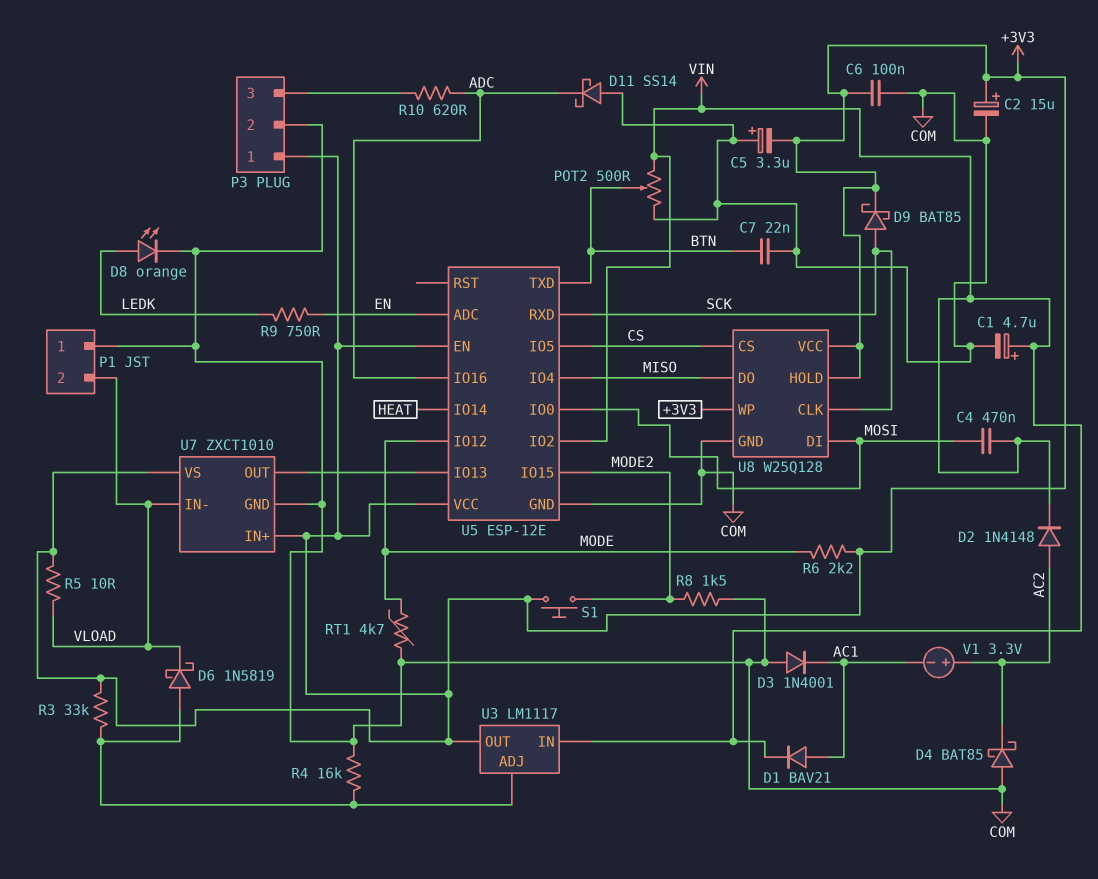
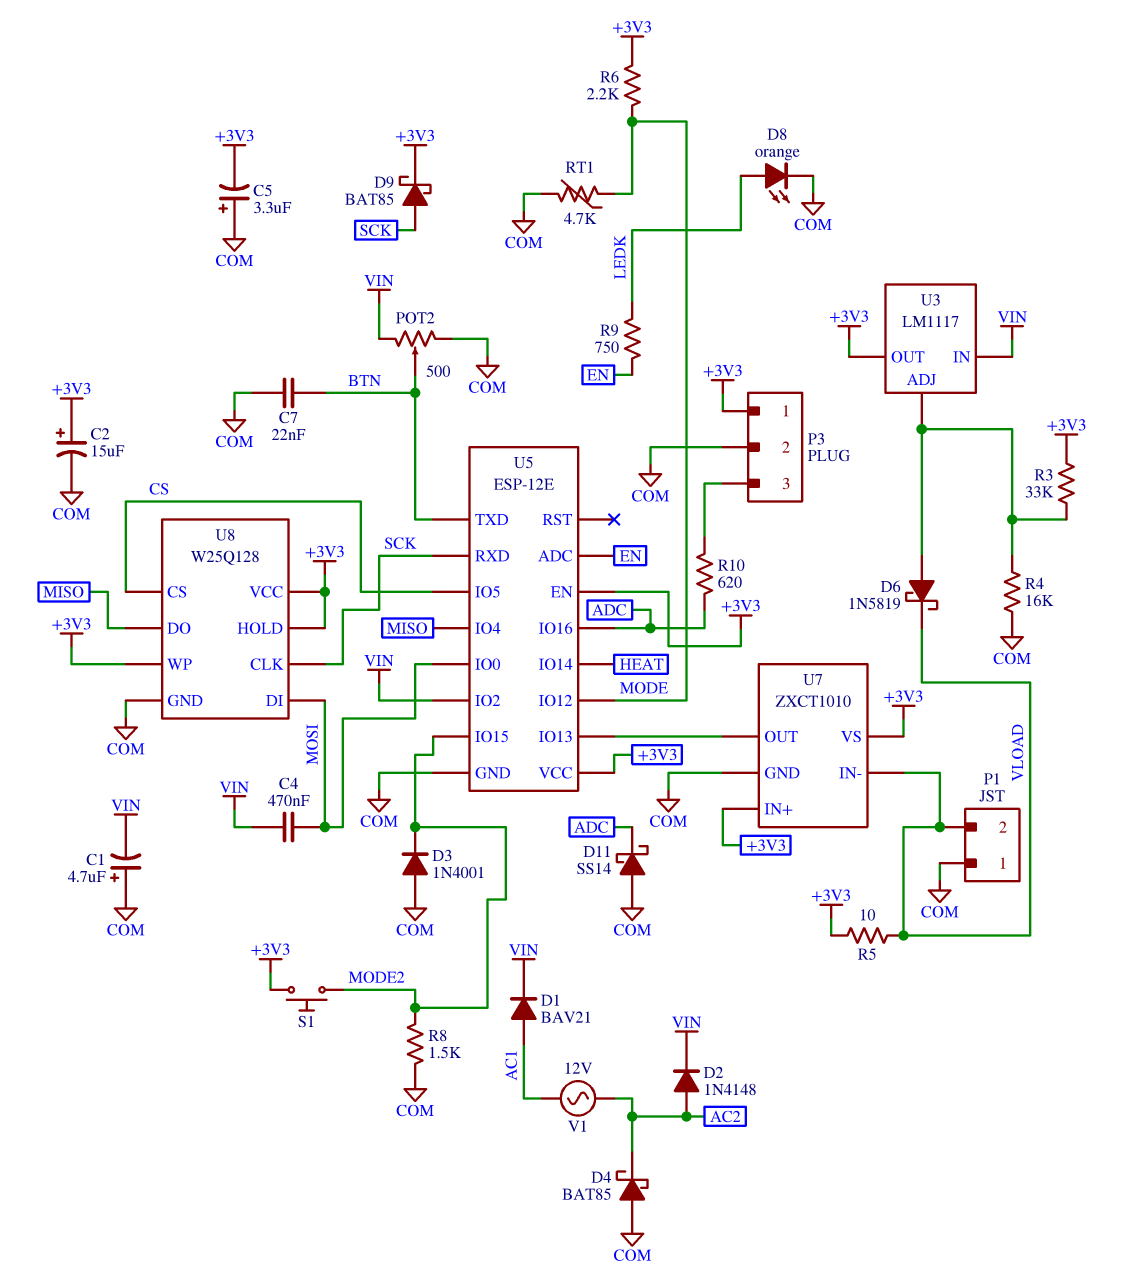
C1: 4.7uF (plus VIN, minus COM) -> 4.7uF (plus COM, minus VIN)
C6: 100nF (+3V3, COM) -> none
D3: diode 1N4001 (A COM, K AC1) -> diode 1N4001 (A COM, K MODE2)
V1: 3.3V (plus AC2, minus AC1) -> AC 12V (AC1, AC2)

